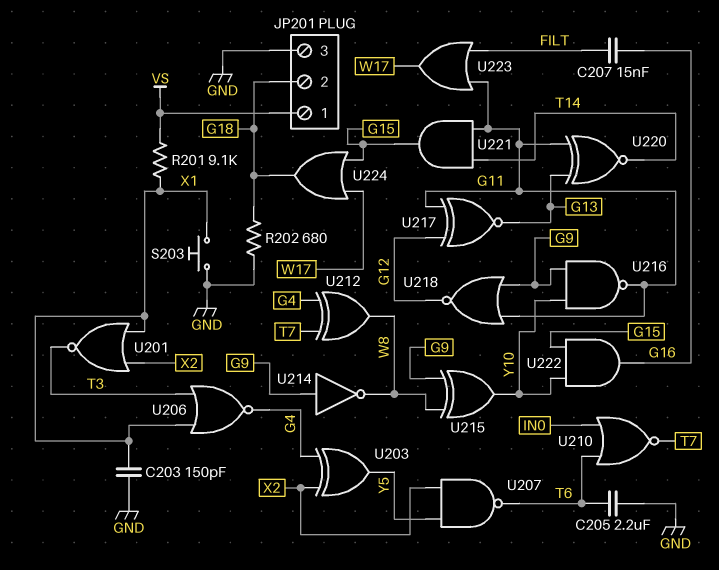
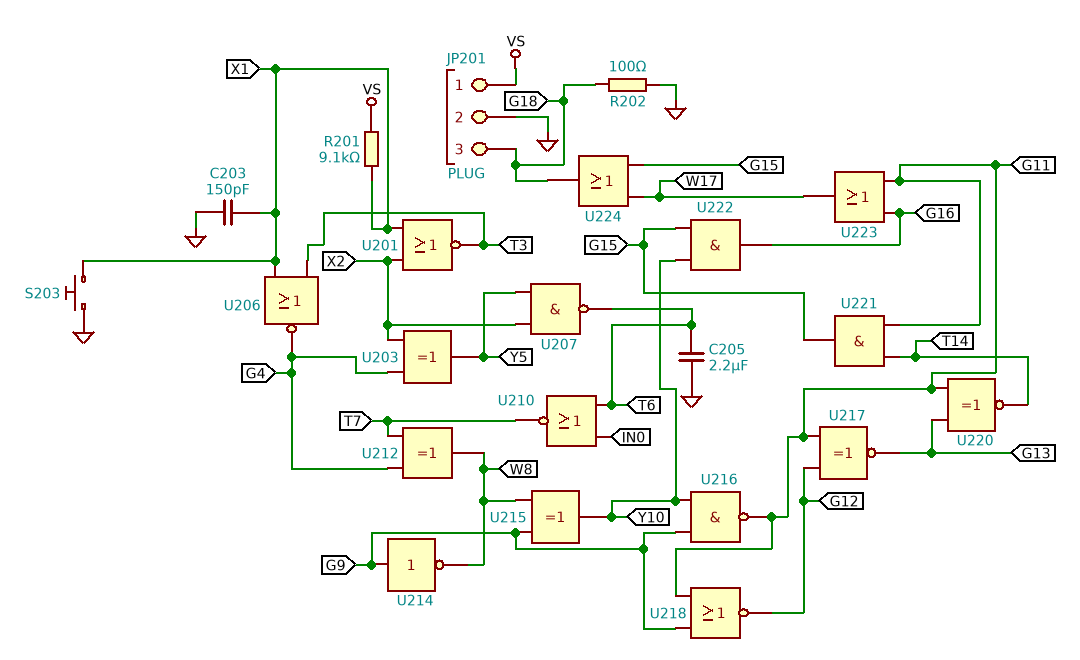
C207: 15nF (FILT, G16) -> none
JP201 pin 2: G18 -> GND
JP201 pin 3: GND -> G18
R202: 680 (G18, GND) -> 100 (G18, GND)
U223: OR (in FILT, in G11, out W17) -> OR (in G11, in G16, out W17)

